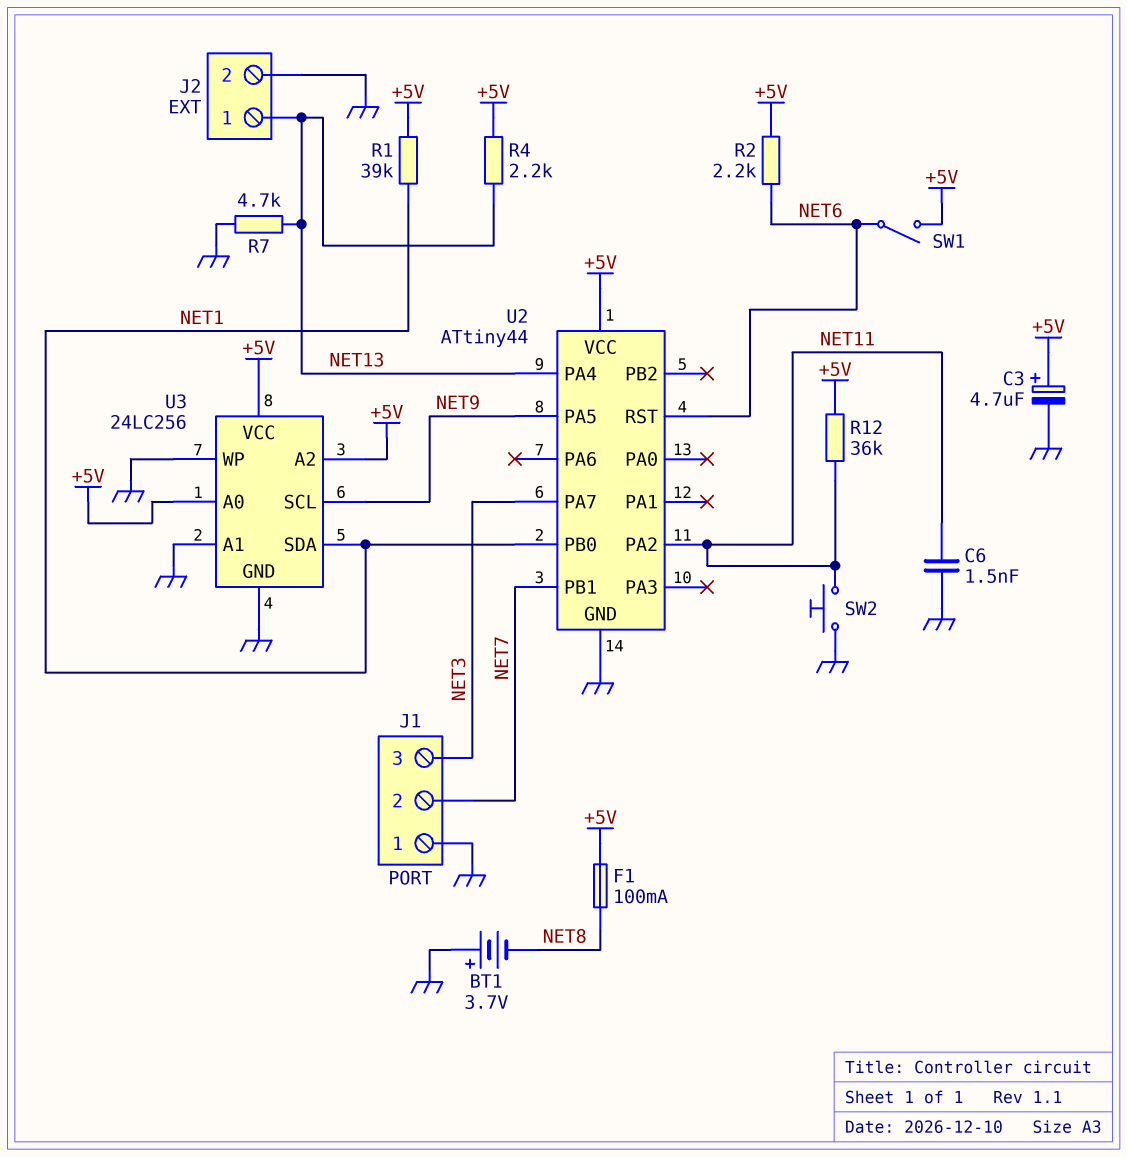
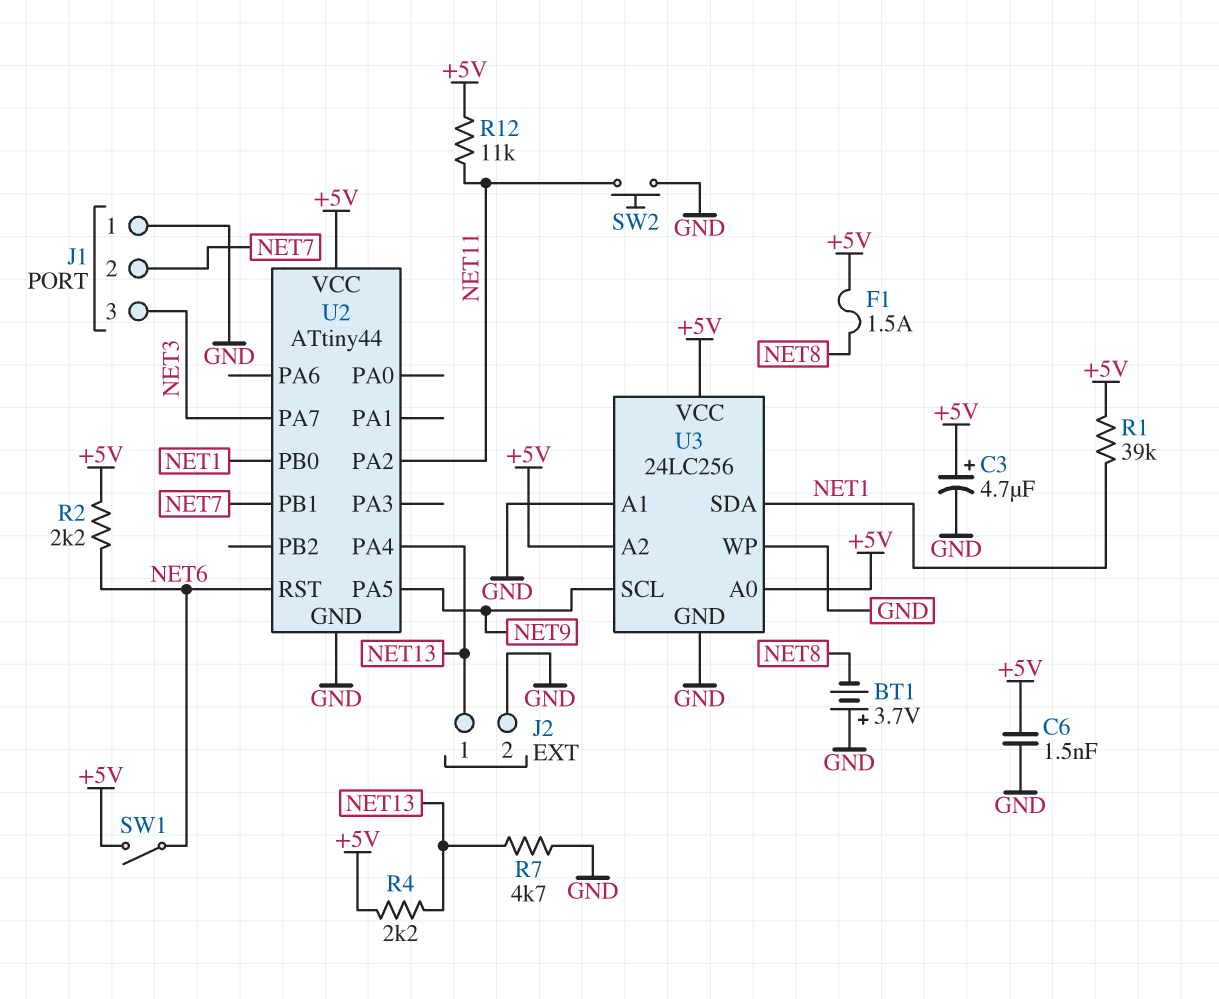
C6: 1.5nF (GND, NET11) -> 1.5nF (+5V, GND)
F1: 100mA (+5V, NET8) -> 1.5A (+5V, NET8)
R12: 36k (+5V, NET11) -> 11k (+5V, NET11)

